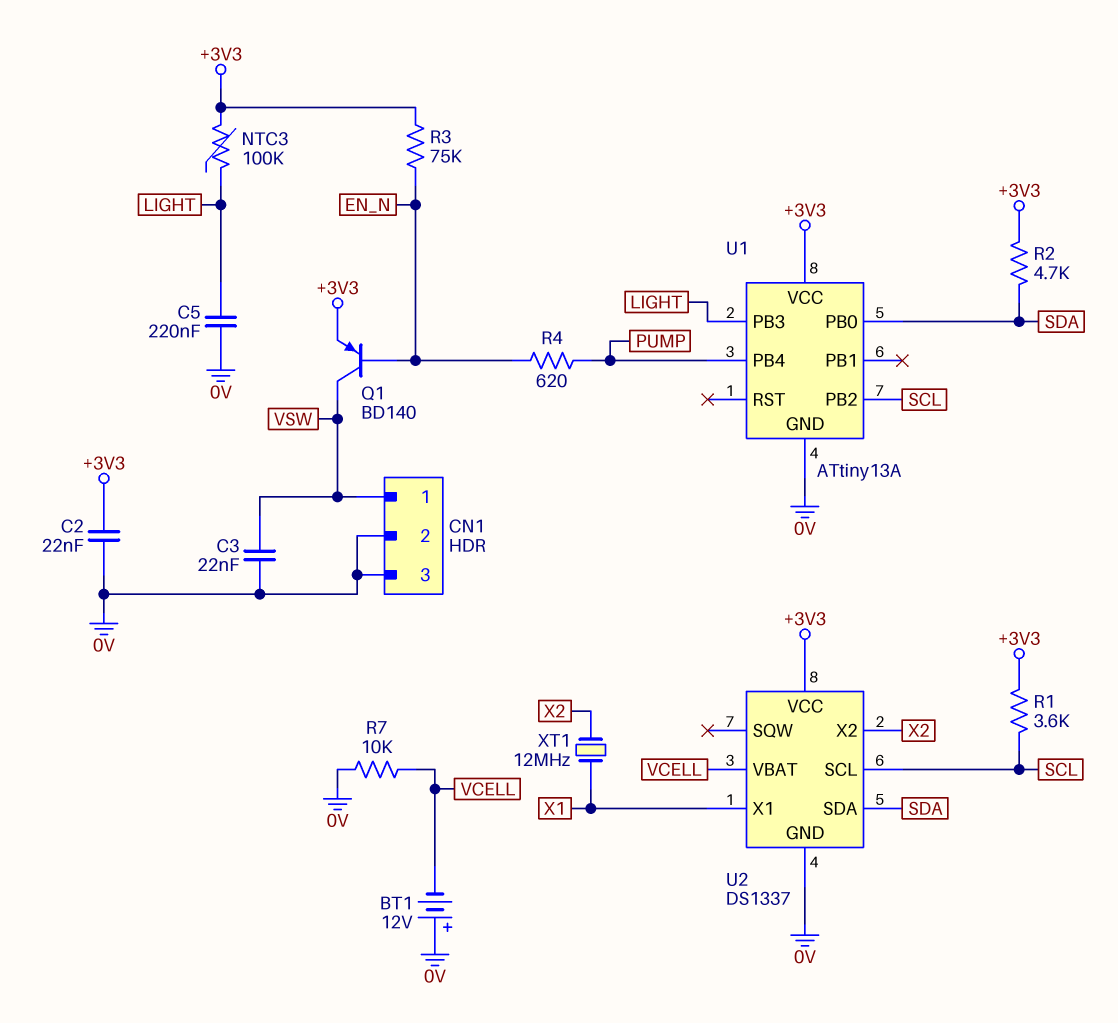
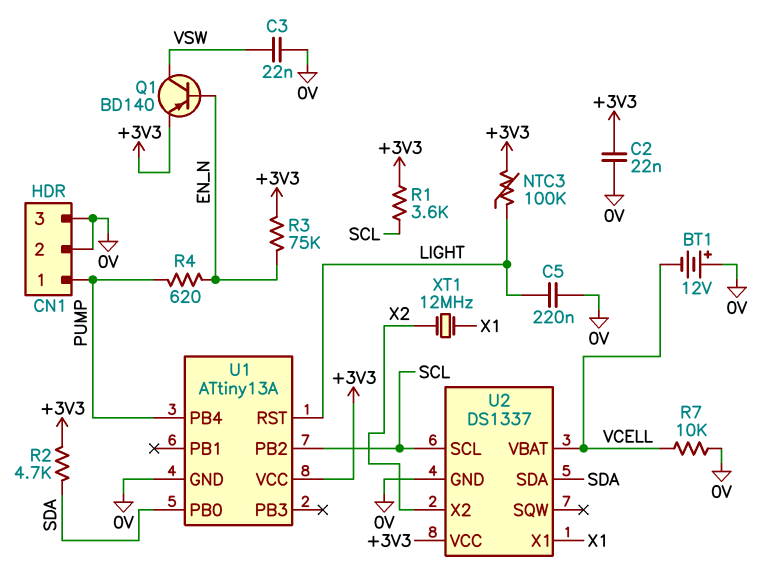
CN1 pin 1: VSW -> PUMP
U1 pin PB3: LIGHT -> none
U1 pin RST: none -> LIGHT

